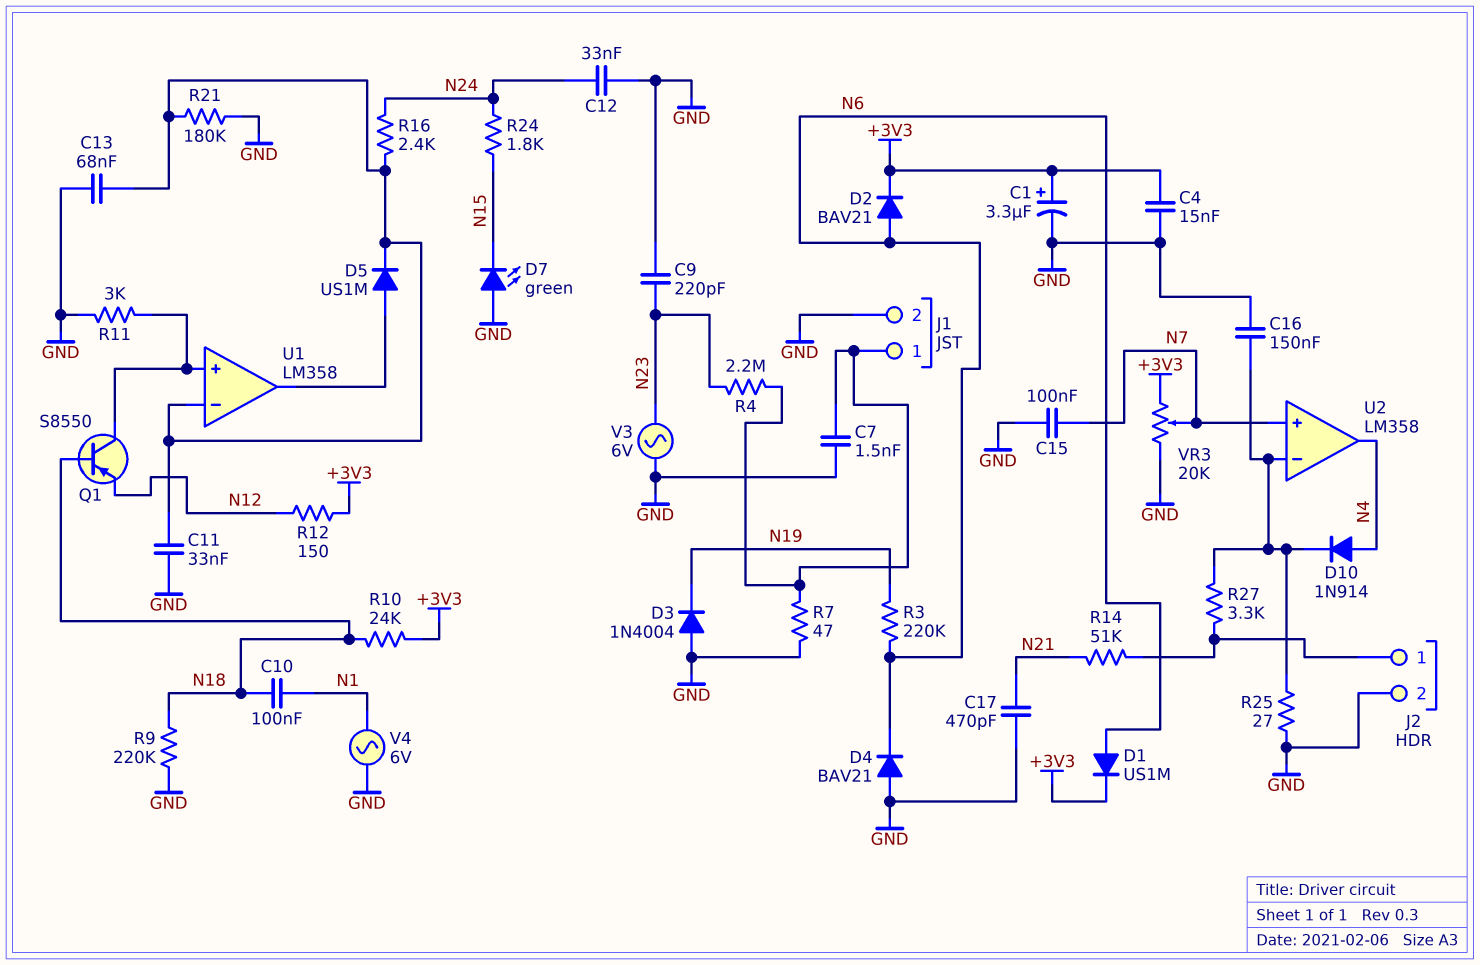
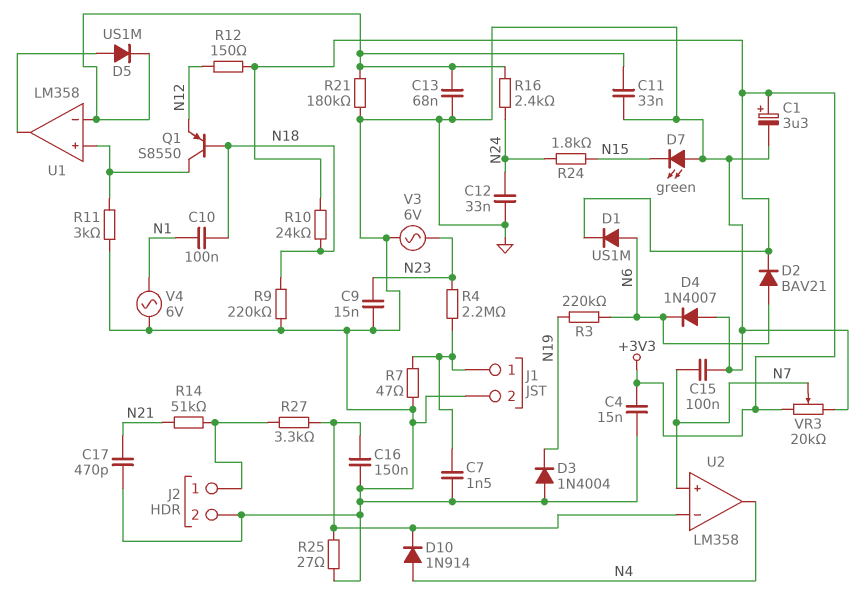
C9: 220pF (GND, N23) -> 15nF (GND, N23)
D4: diode BAV21 (A GND, K N6) -> diode 1N4007 (A GND, K N6)

